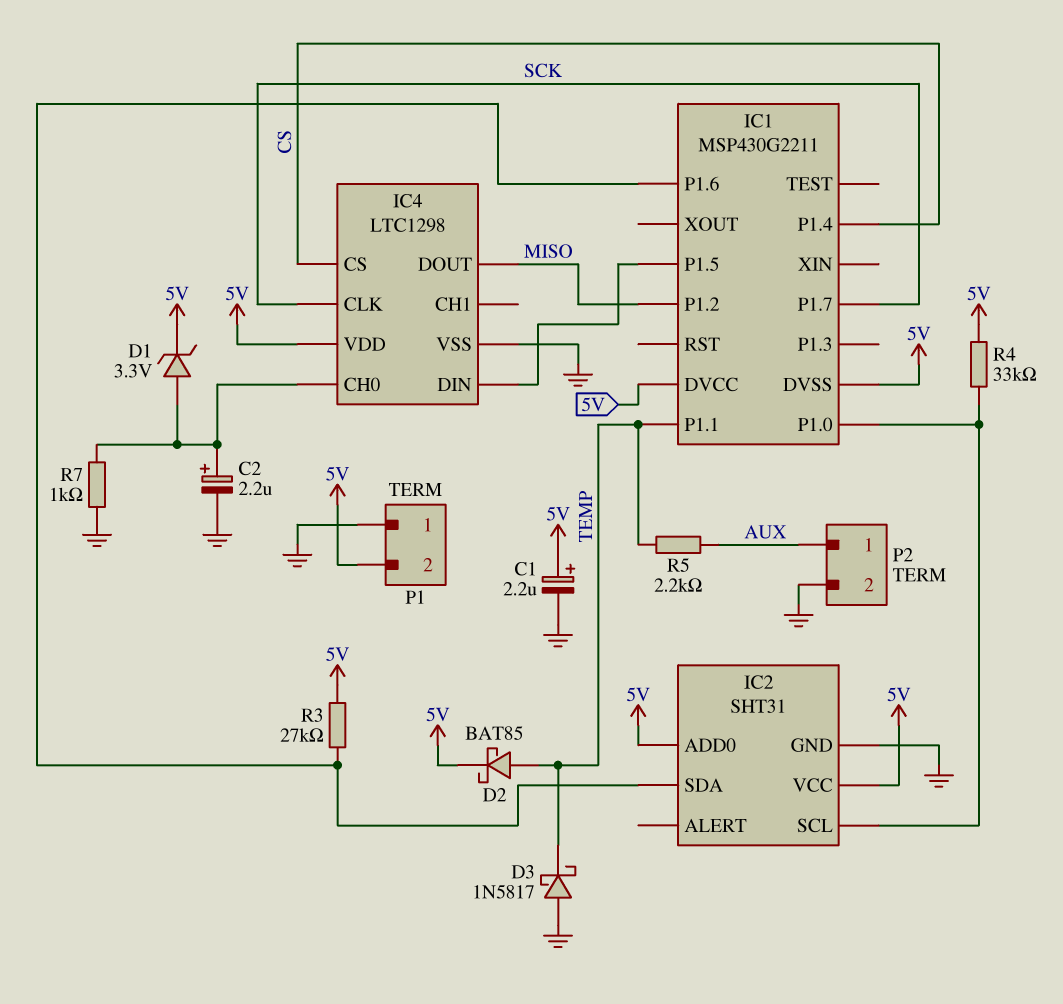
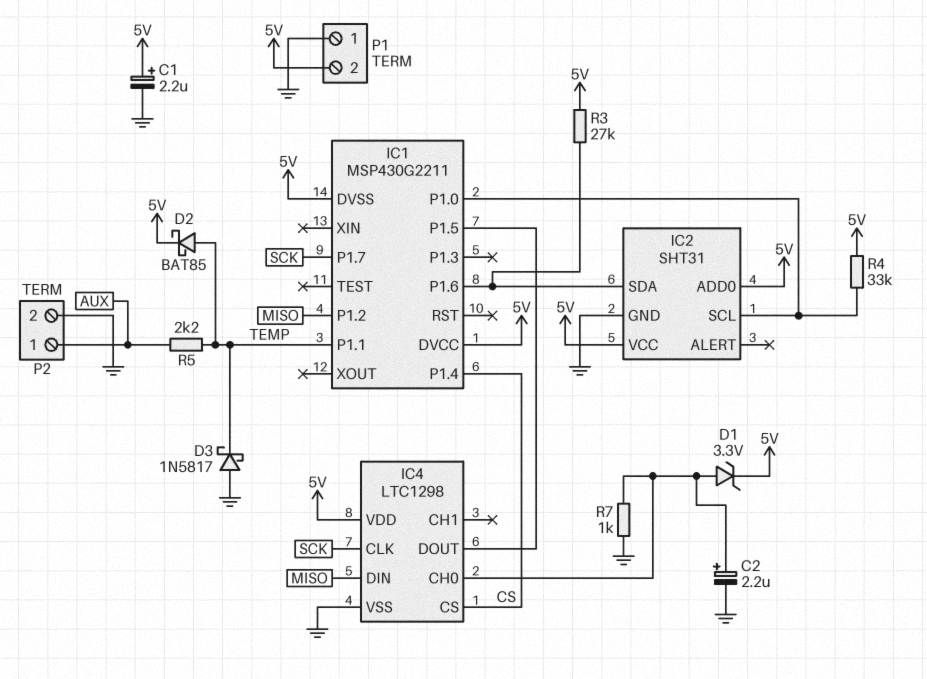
IC4 pin DIN: IC1/P1.5 -> MISO
IC4 pin DOUT: MISO -> IC1/P1.5

